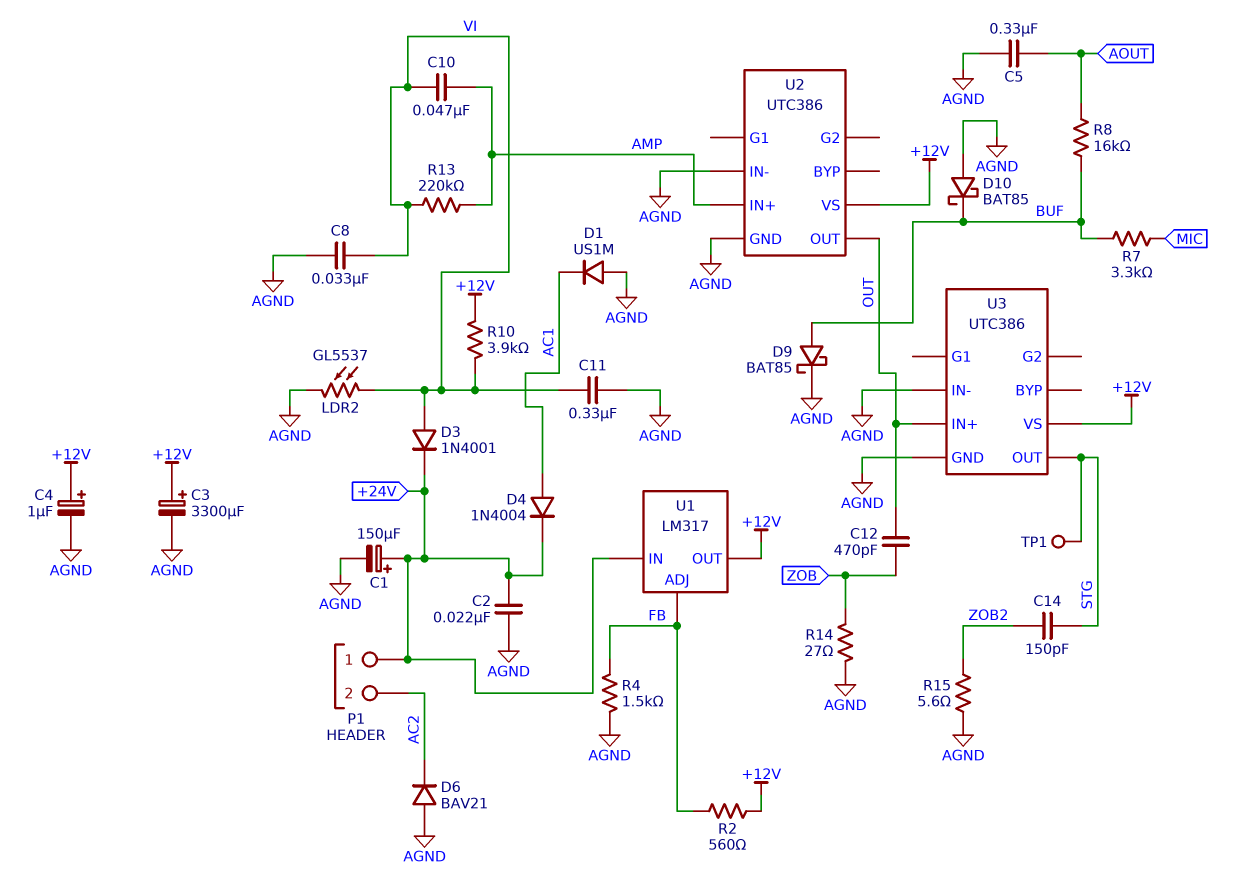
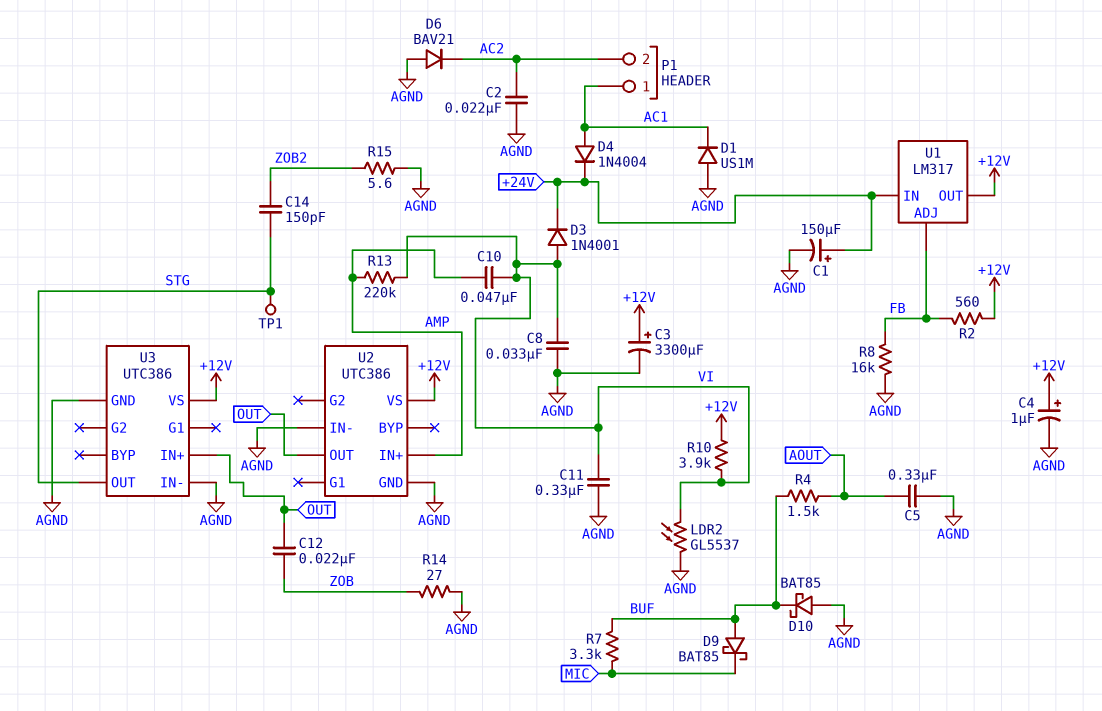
C2: 22nF (+24V, AGND) -> 22nF (AC2, AGND)
C12: 470pF (OUT, ZOB) -> 22nF (OUT, ZOB)
D9: schottky BAT85 (A BUF, K AGND) -> schottky BAT85 (A BUF, K MIC)
P1 pin 1: +24V -> AC1
R4: 1.5k (AGND, FB) -> 1.5k (AOUT, BUF)
R8: 16k (AOUT, BUF) -> 16k (AGND, FB)

